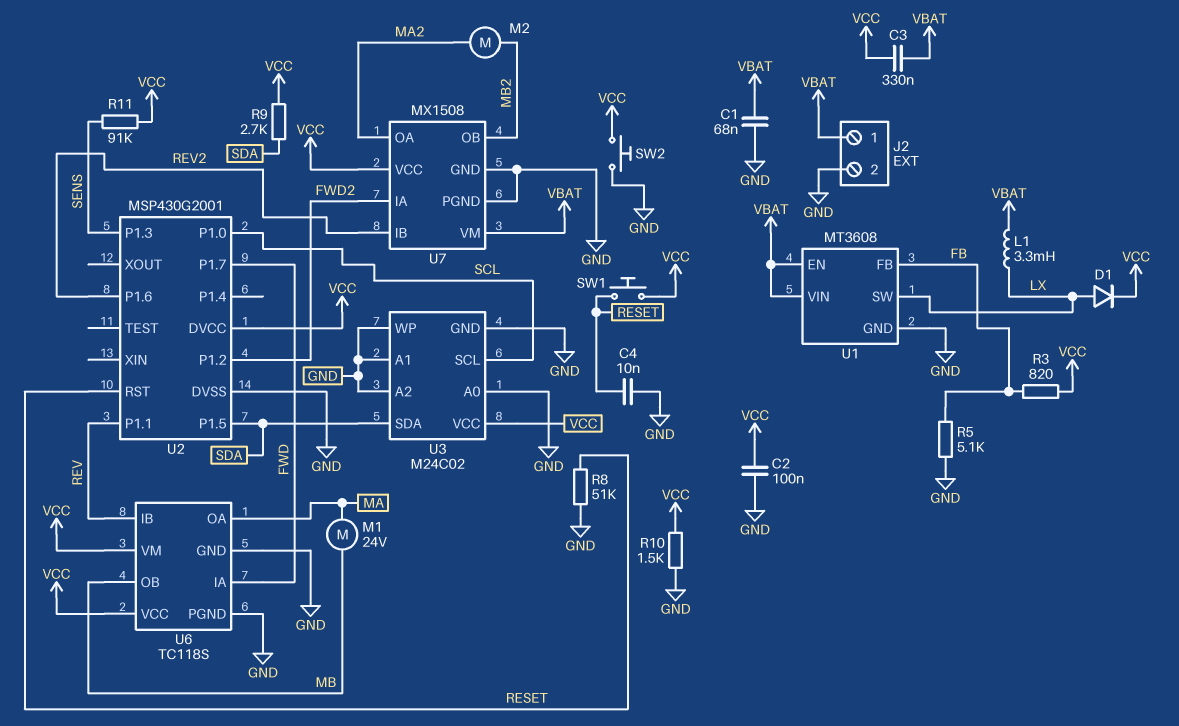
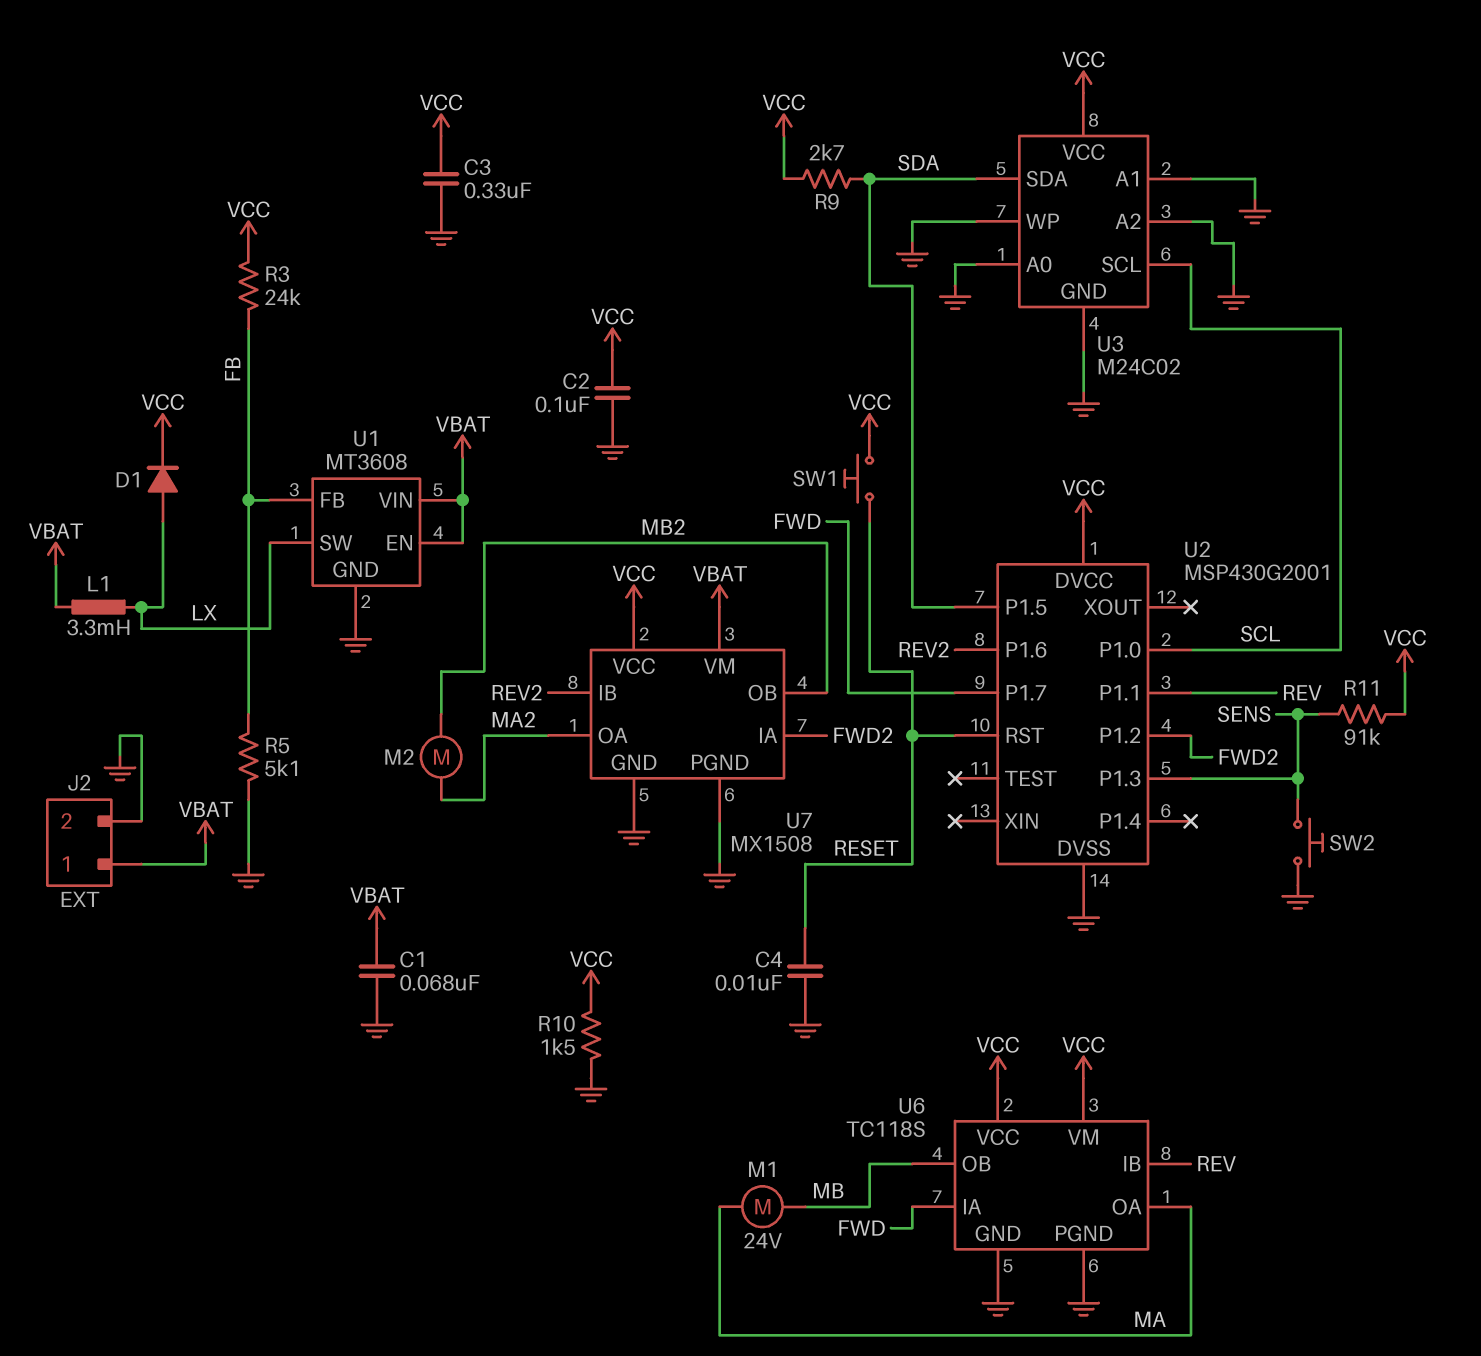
C3: 330nF (VBAT, VCC) -> 330nF (GND, VCC)
R3: 820 (FB, VCC) -> 24k (FB, VCC)
R8: 51k (GND, RESET) -> none
SW2: button (GND, VCC) -> button (GND, SENS)

